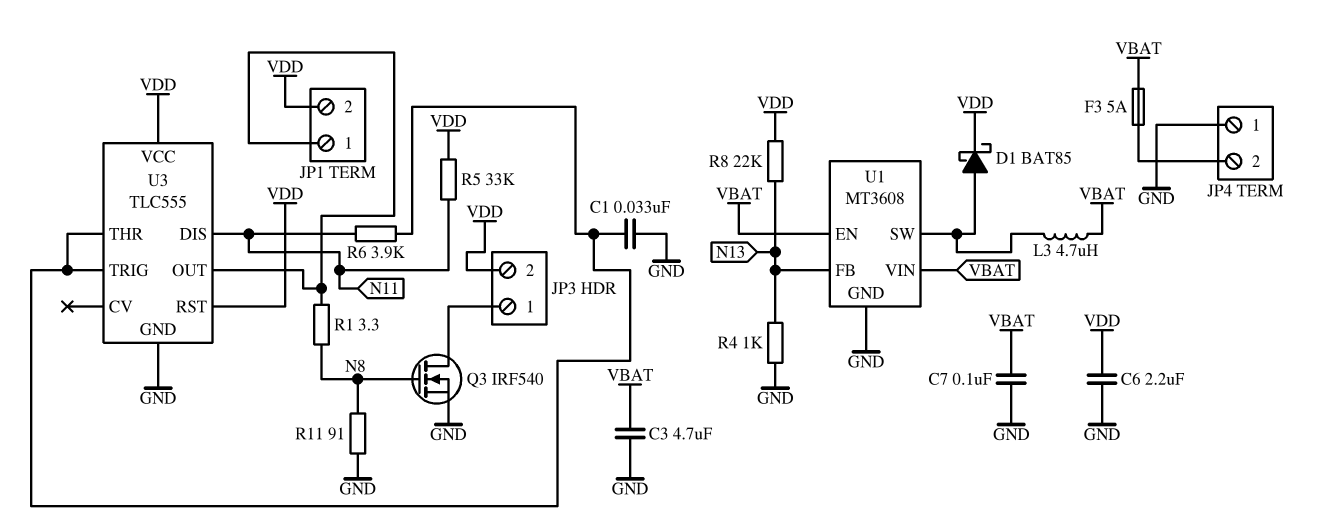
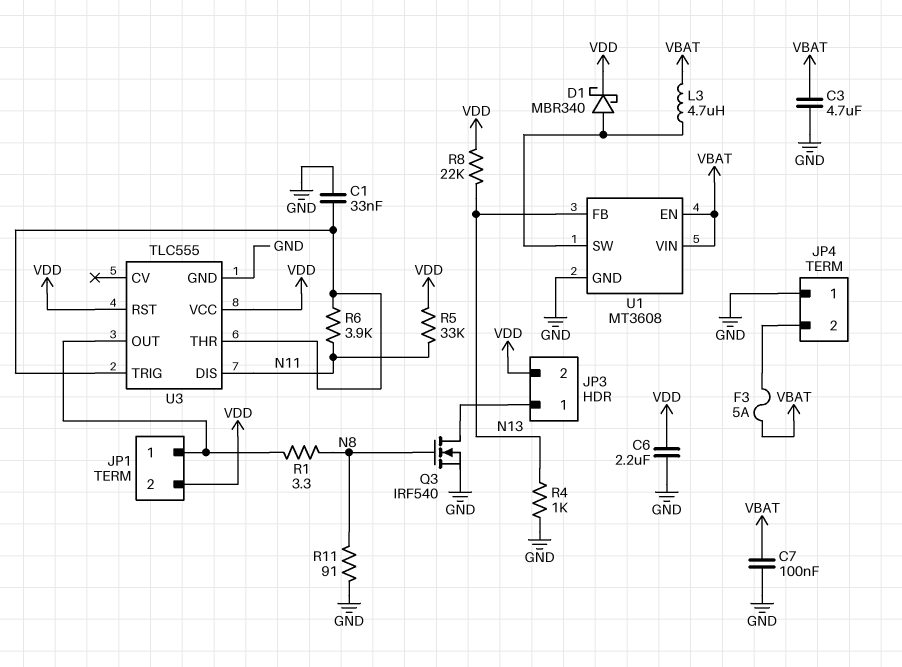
D1: schottky BAT85 (A U1/SW, K VDD) -> schottky MBR340 (A U1/SW, K VDD)

